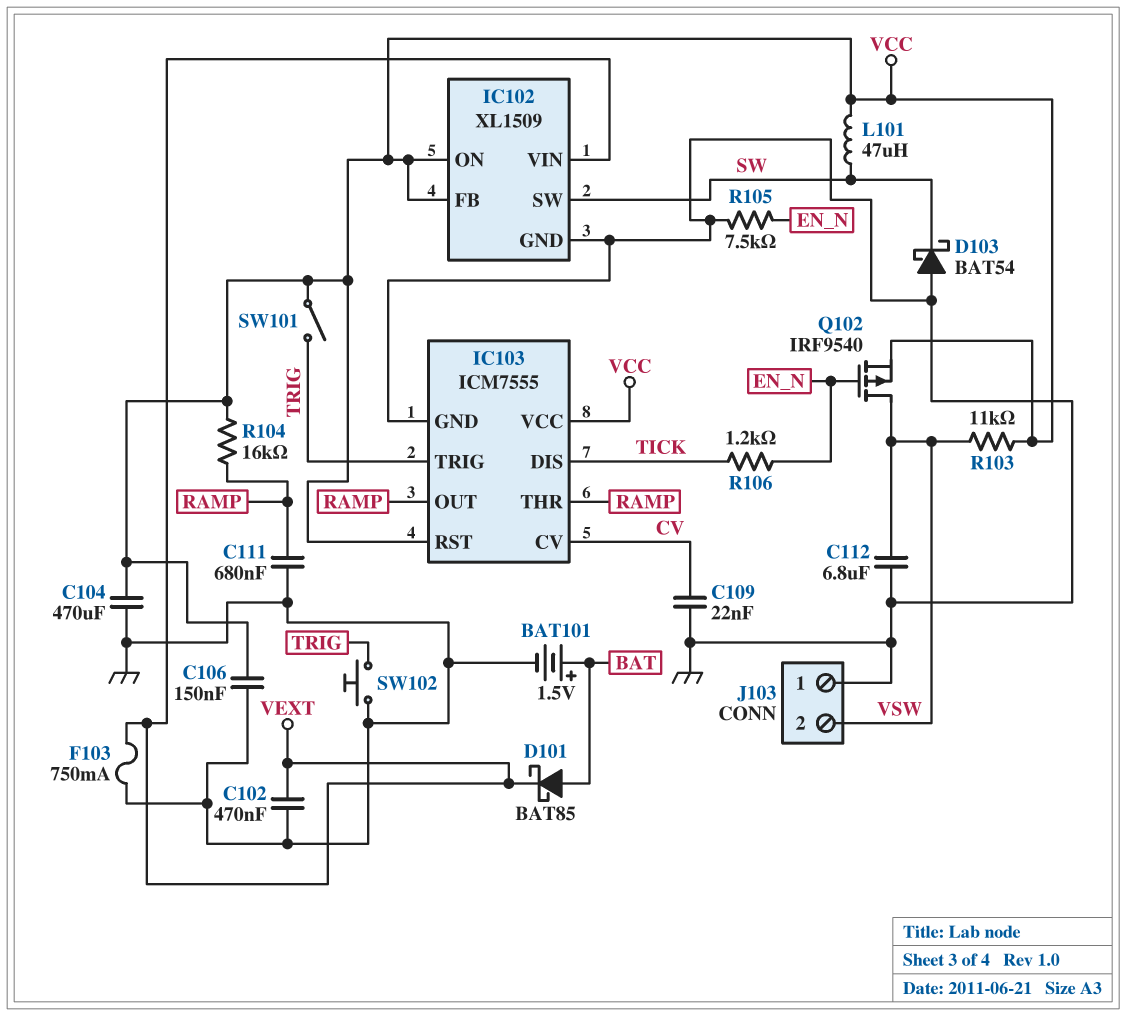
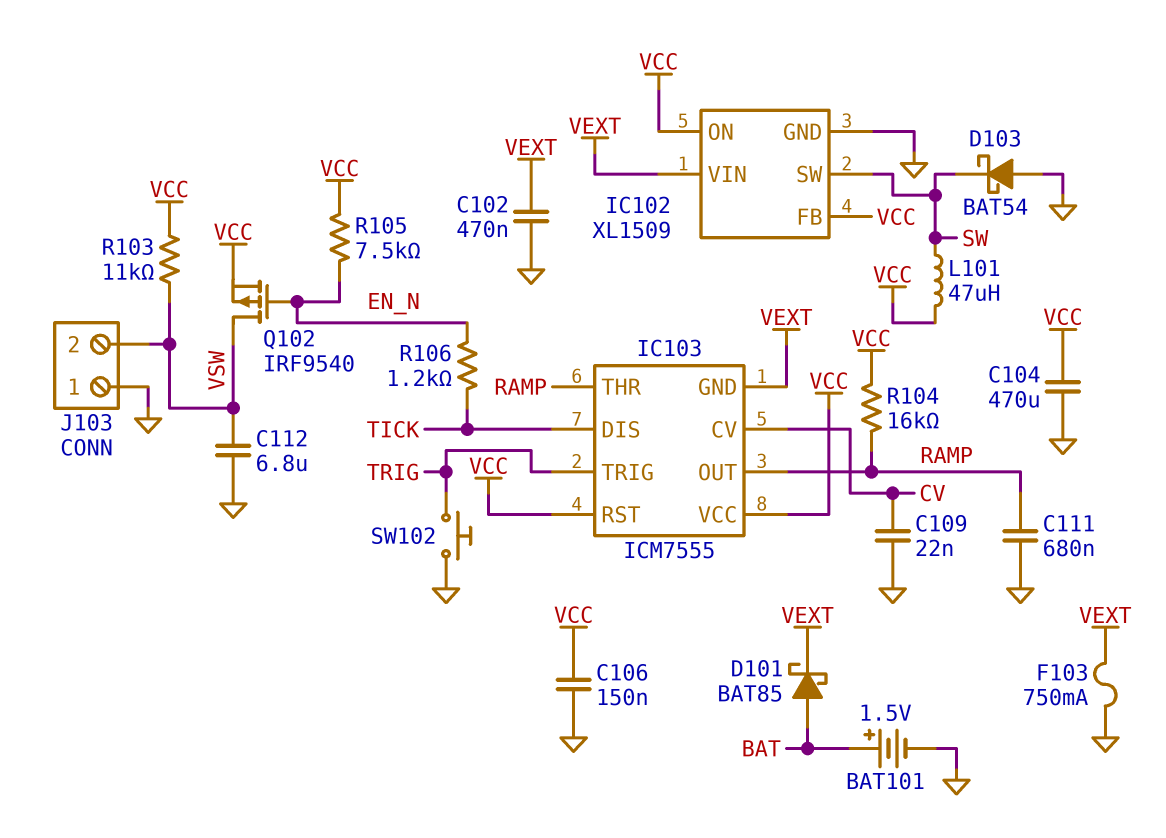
IC103 pin GND: GND -> VEXT
R105: 7.5k (EN_N, GND) -> 7.5k (EN_N, VCC)
SW101: switch (TRIG, VCC) -> none

